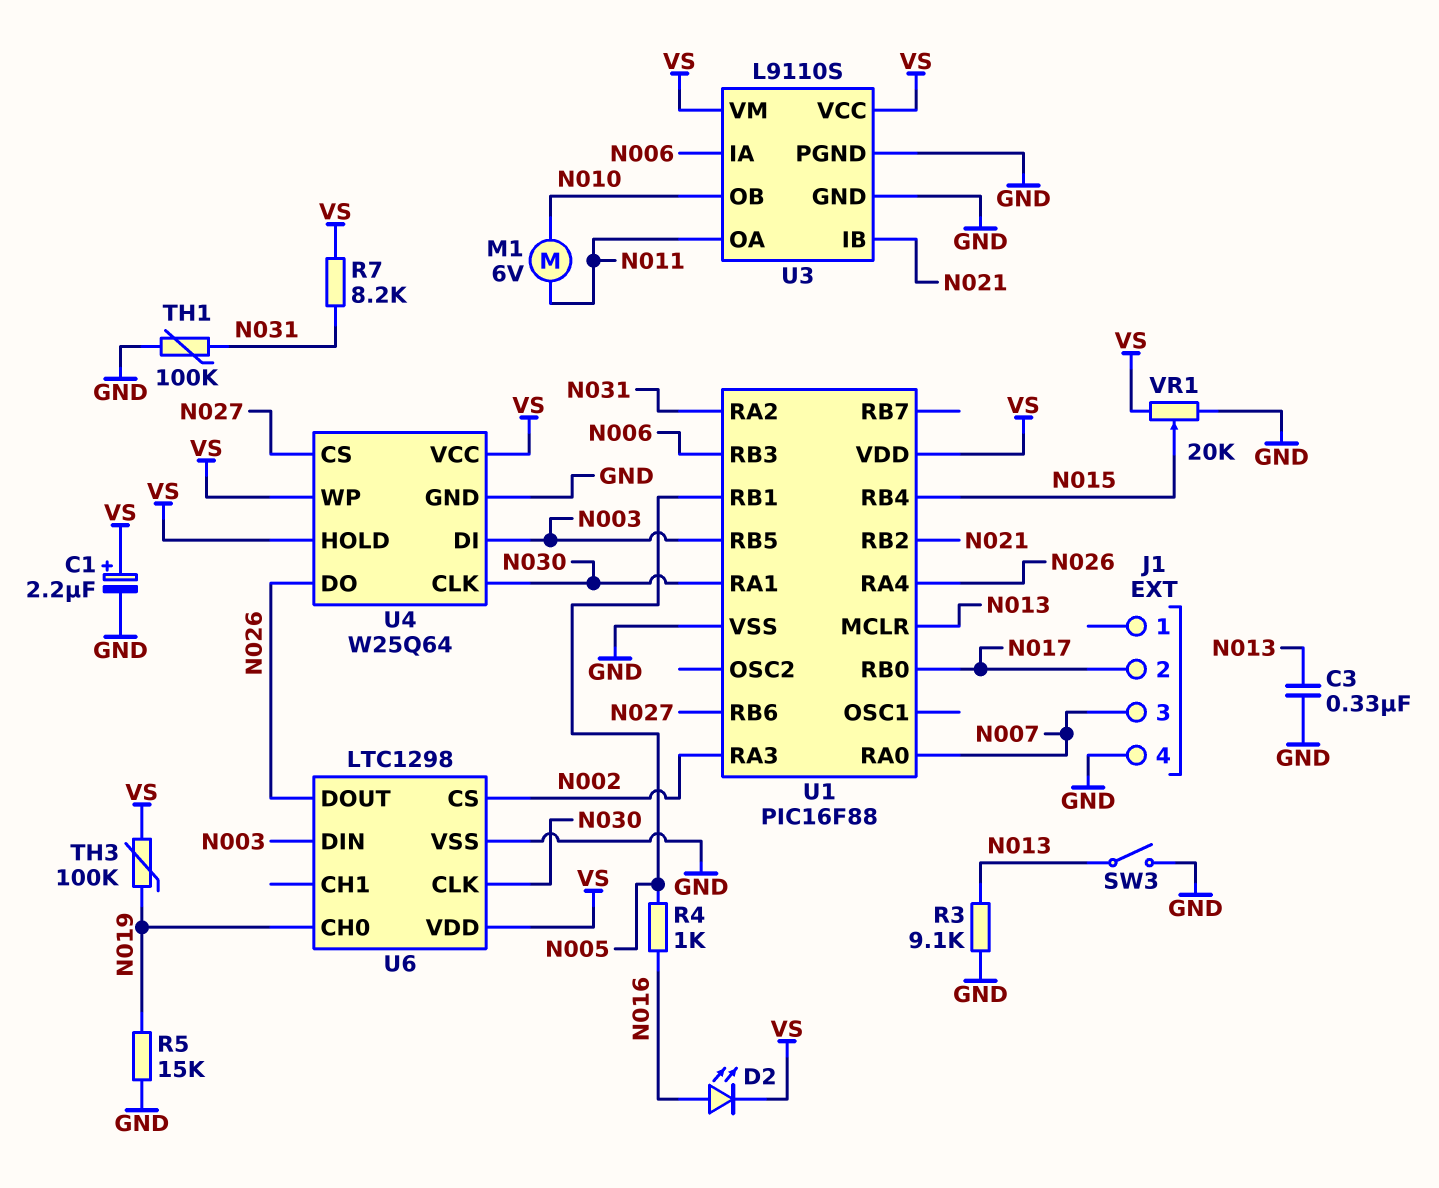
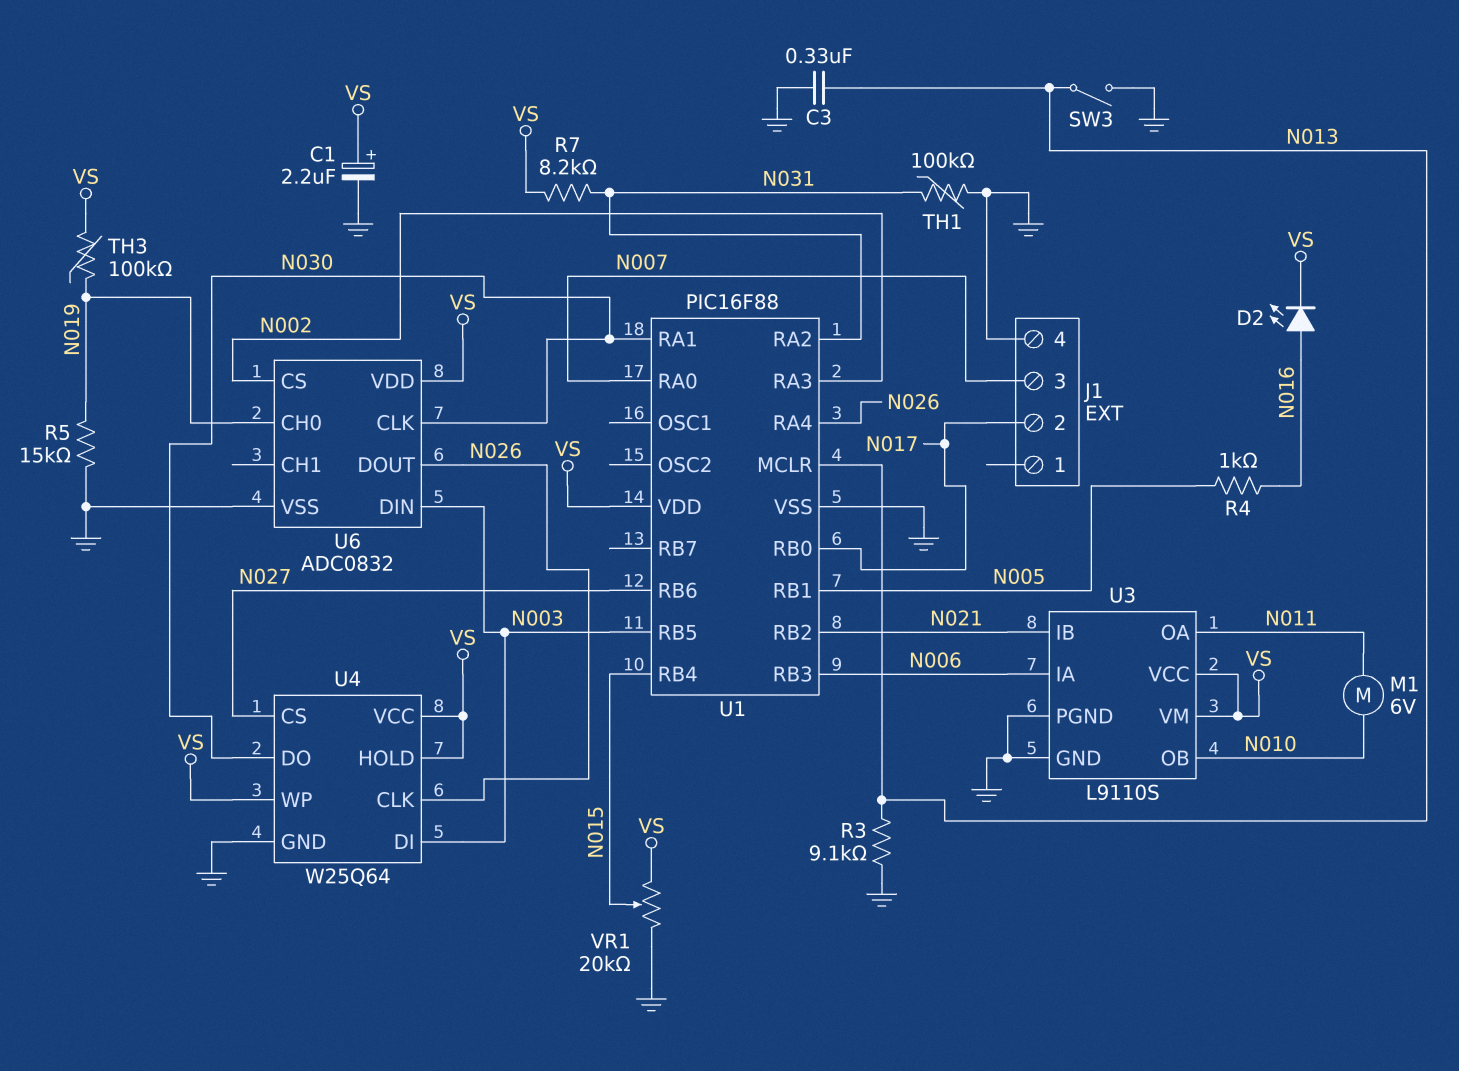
U4 pin CLK: N030 -> N026
U4 pin DO: N026 -> N030
U6: LTC1298 -> ADC0832

